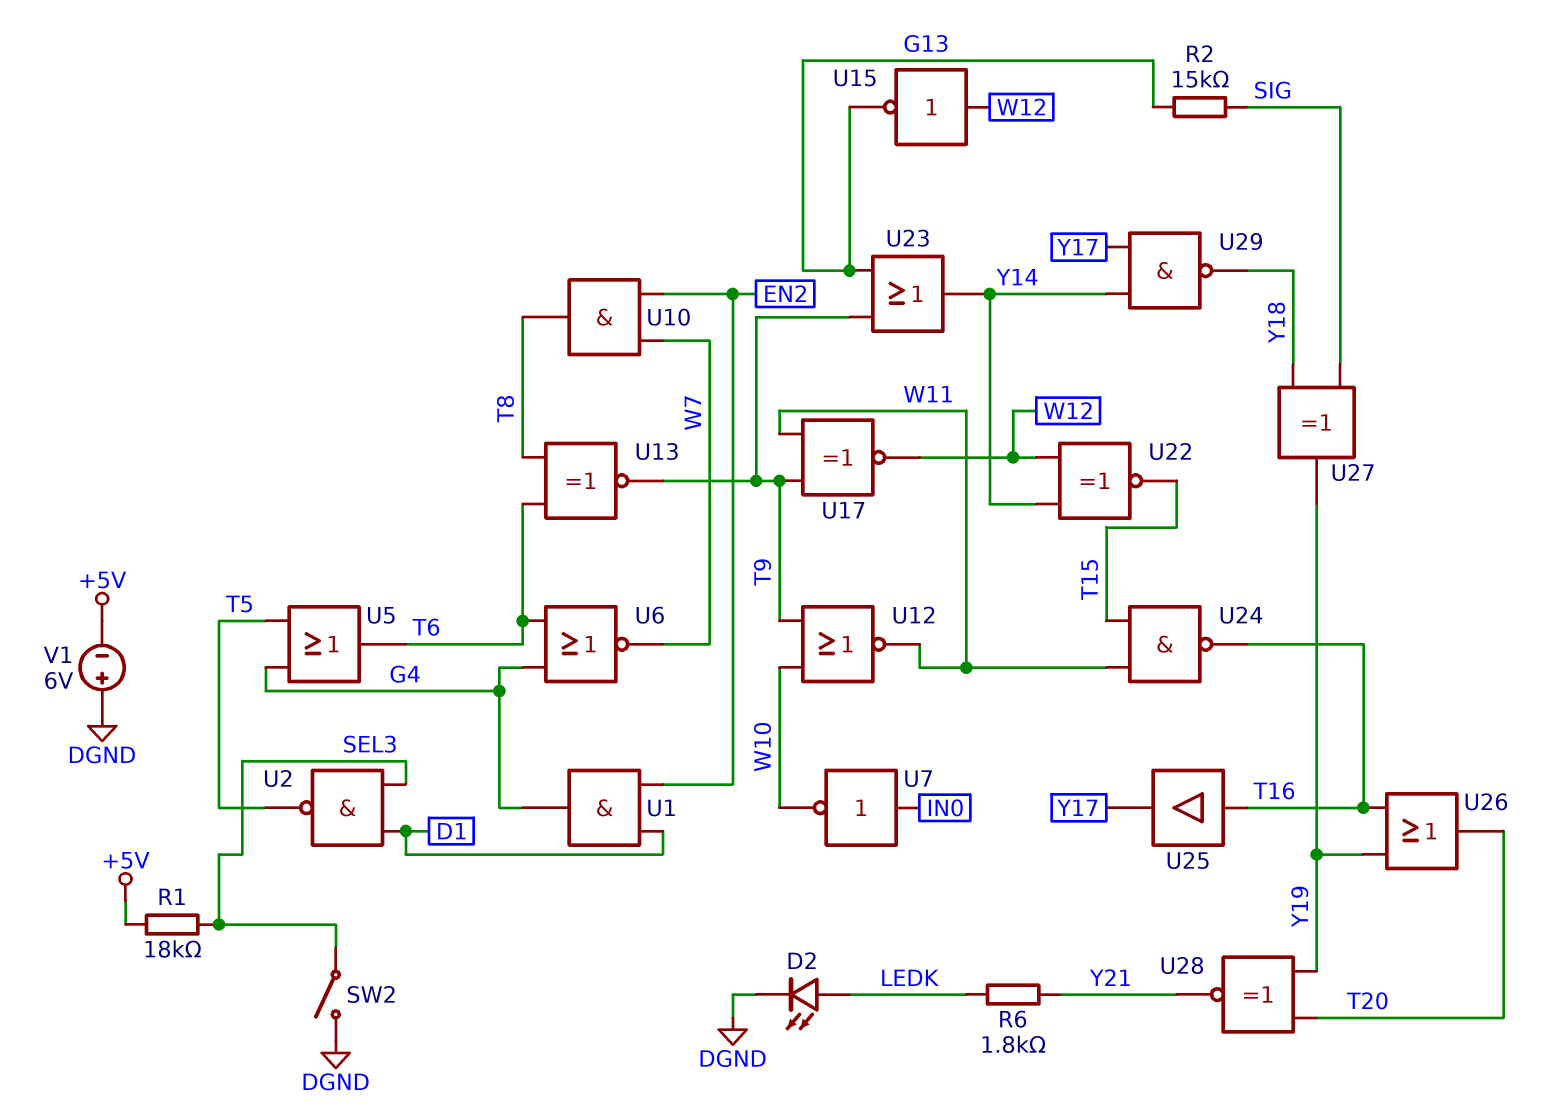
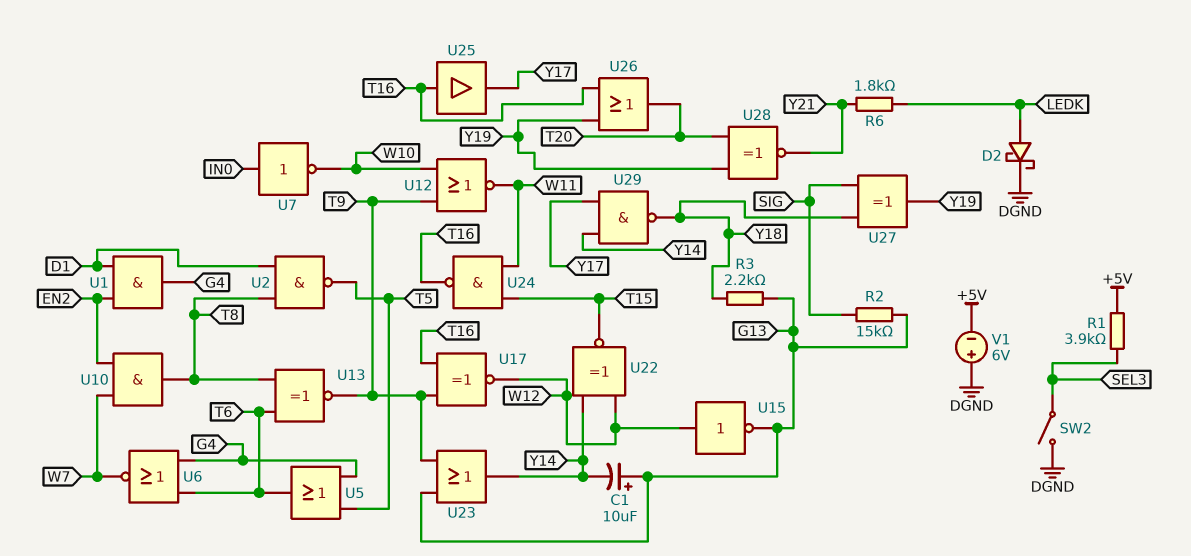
C1: none -> 10uF (plus G13, minus Y14)
D2: LED (A LEDK, K DGND) -> schottky (A LEDK, K DGND)
R1: 18k (+5V, SEL3) -> 3.9k (+5V, SEL3)
R3: none -> 2.2k (G13, Y18)
U2: NAND (in D1, in SEL3, out T5) -> NAND (in D1, in T8, out T5)
U17: XNOR (in T9, in W11, out W12) -> XNOR (in T9, in T16, out W12)

